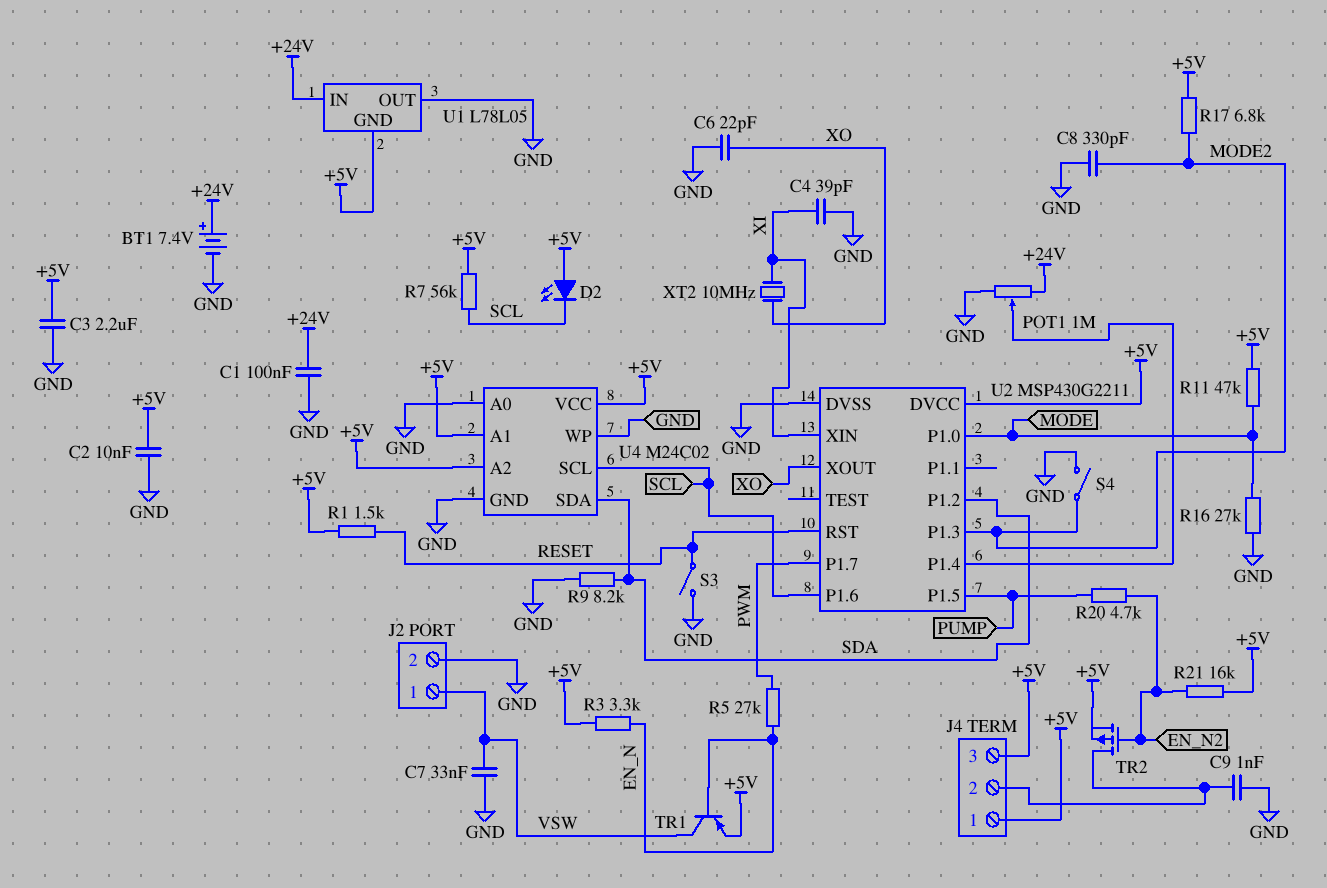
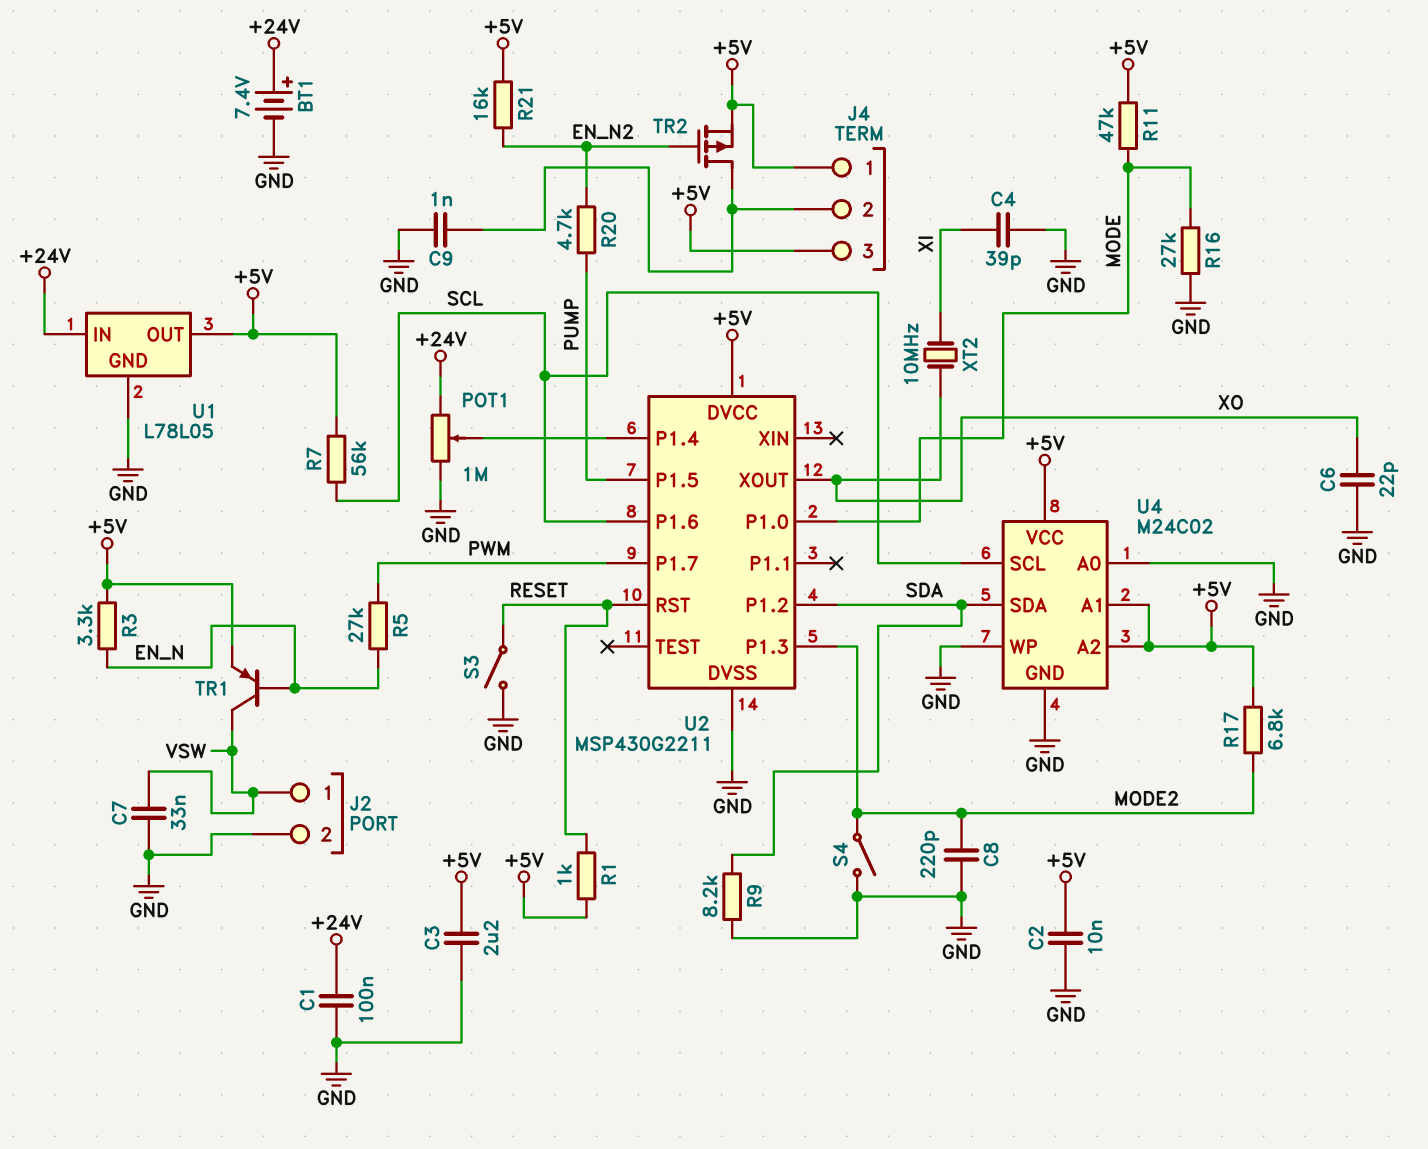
C8: 330pF (GND, MODE2) -> 220pF (GND, MODE2)
D2: LED (A +5V, K SCL) -> none
R1: 1.5k (+5V, RESET) -> 1k (+5V, RESET)
U1 pin GND: +5V -> GND
U1 pin OUT: GND -> +5V
U2 pin XIN: XI -> none

